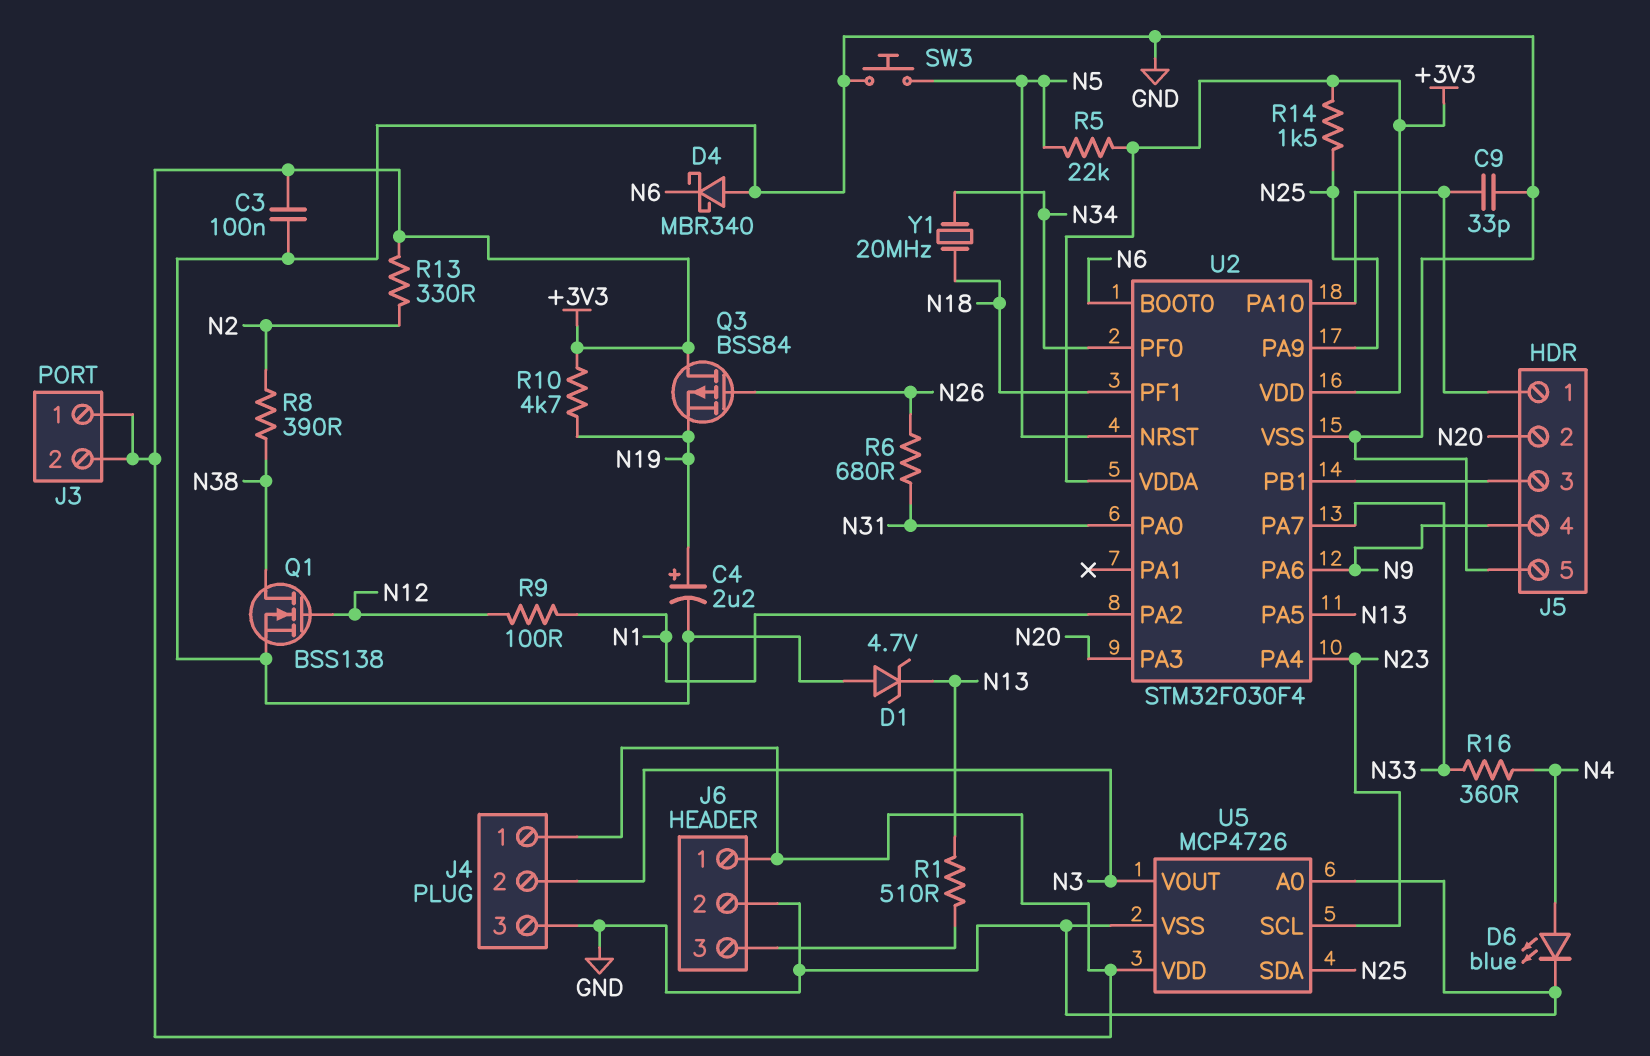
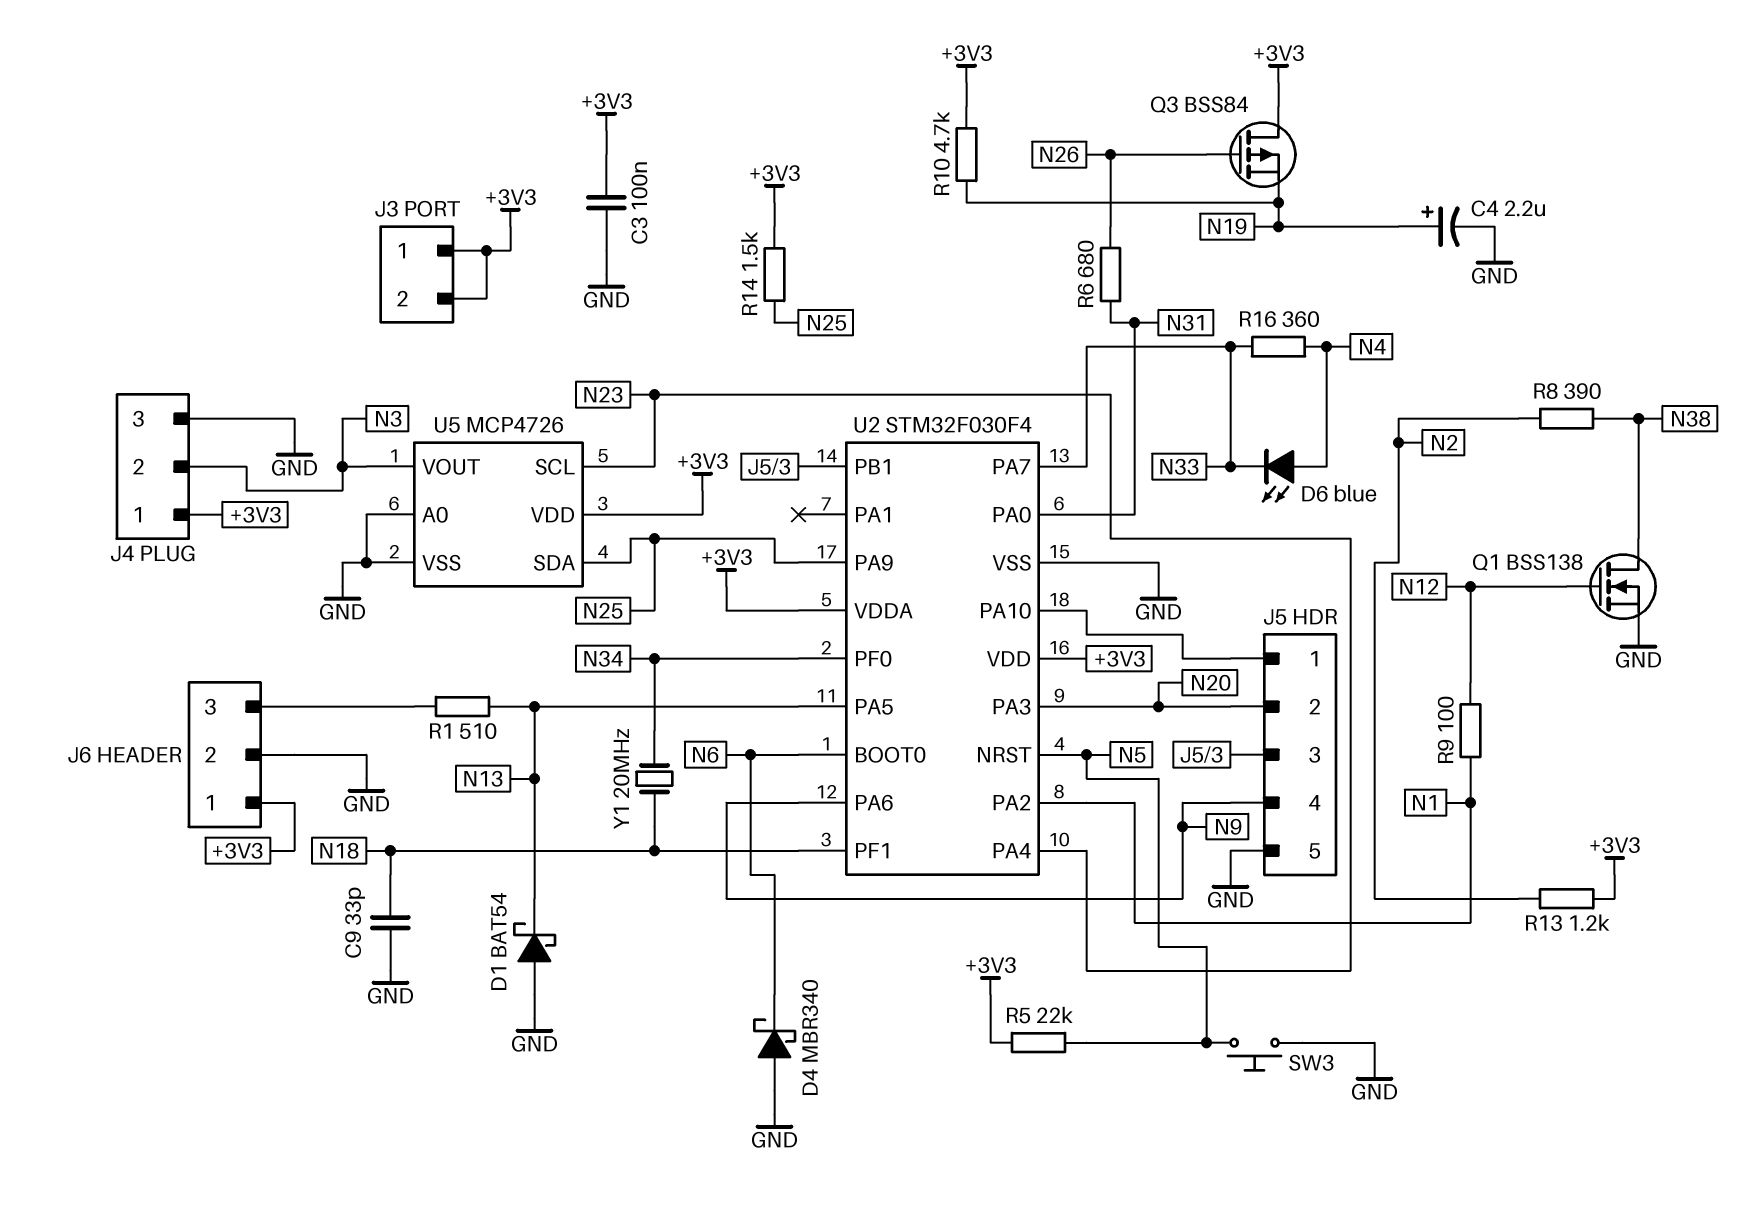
C9: 33pF (GND, J5/1) -> 33pF (GND, N18)
D1: zener 4.7V (A GND, K N13) -> schottky BAT54 (A GND, K N13)
D6: LED blue (A N4, K GND) -> LED blue (A N4, K N33)
R13: 330 (+3V3, N2) -> 1.2k (+3V3, N2)

